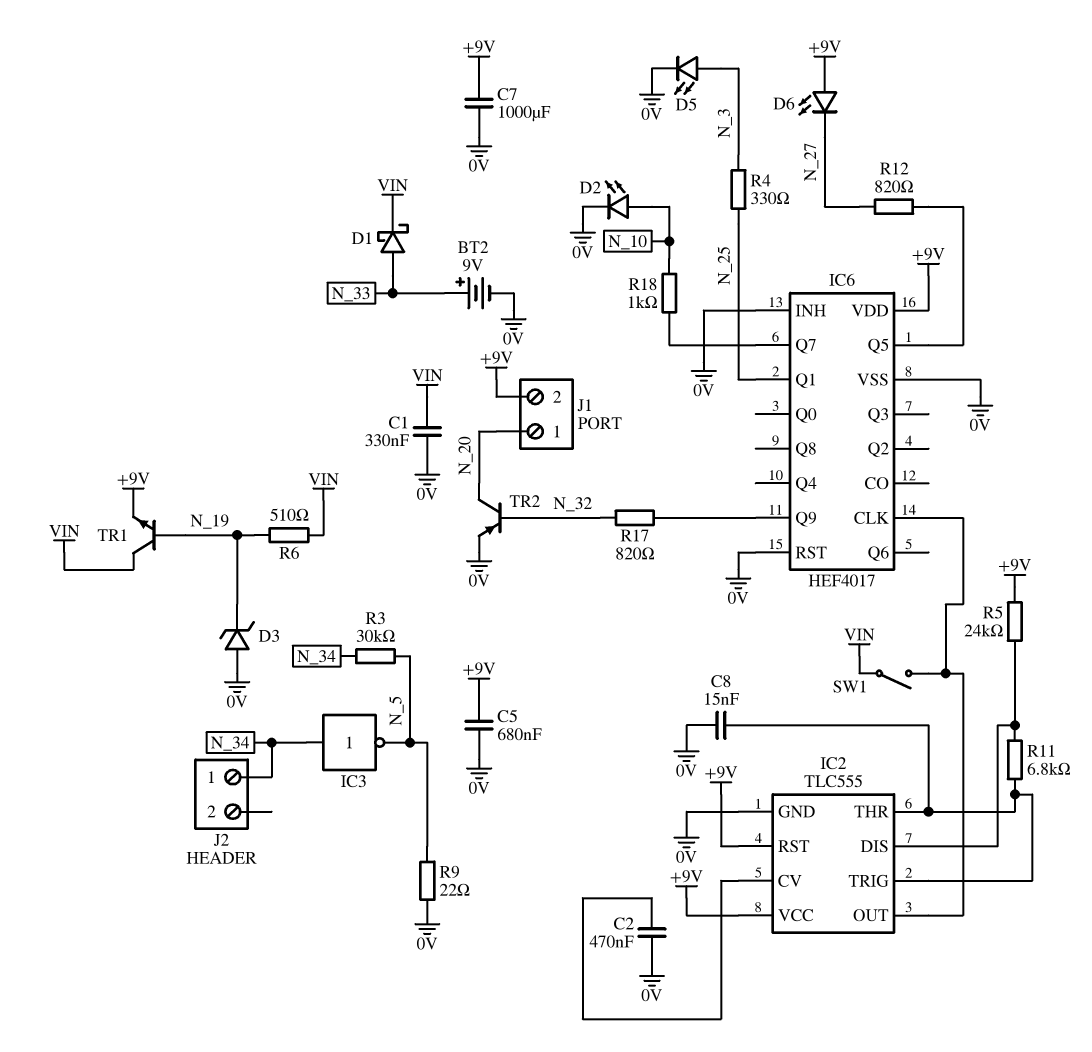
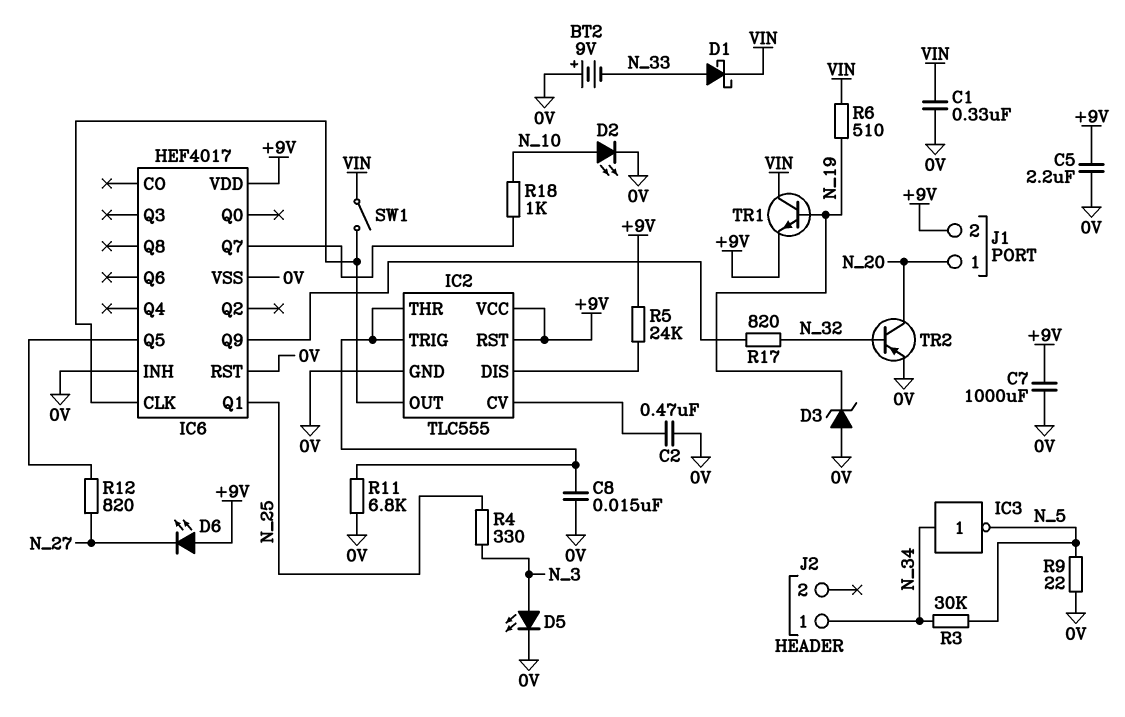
BT2: 9V (plus N_33, minus 0V) -> 9V (plus 0V, minus N_33)
C5: 680nF (+9V, 0V) -> 2.2uF (+9V, 0V)
R11: 6.8k (IC2/DIS, IC2/THR) -> 6.8k (0V, IC2/THR)

